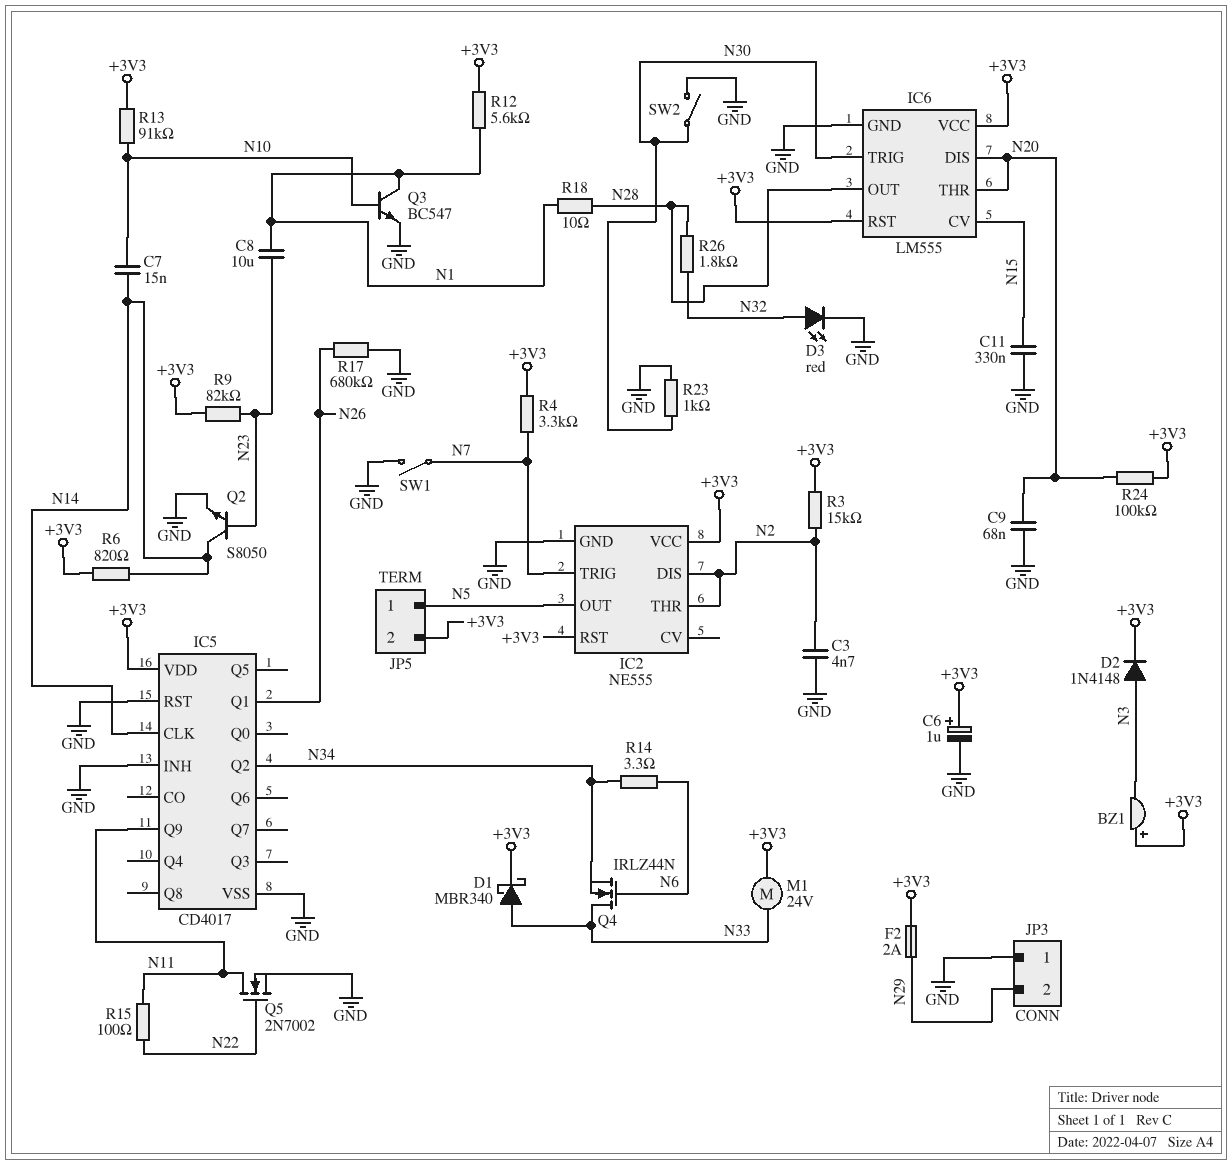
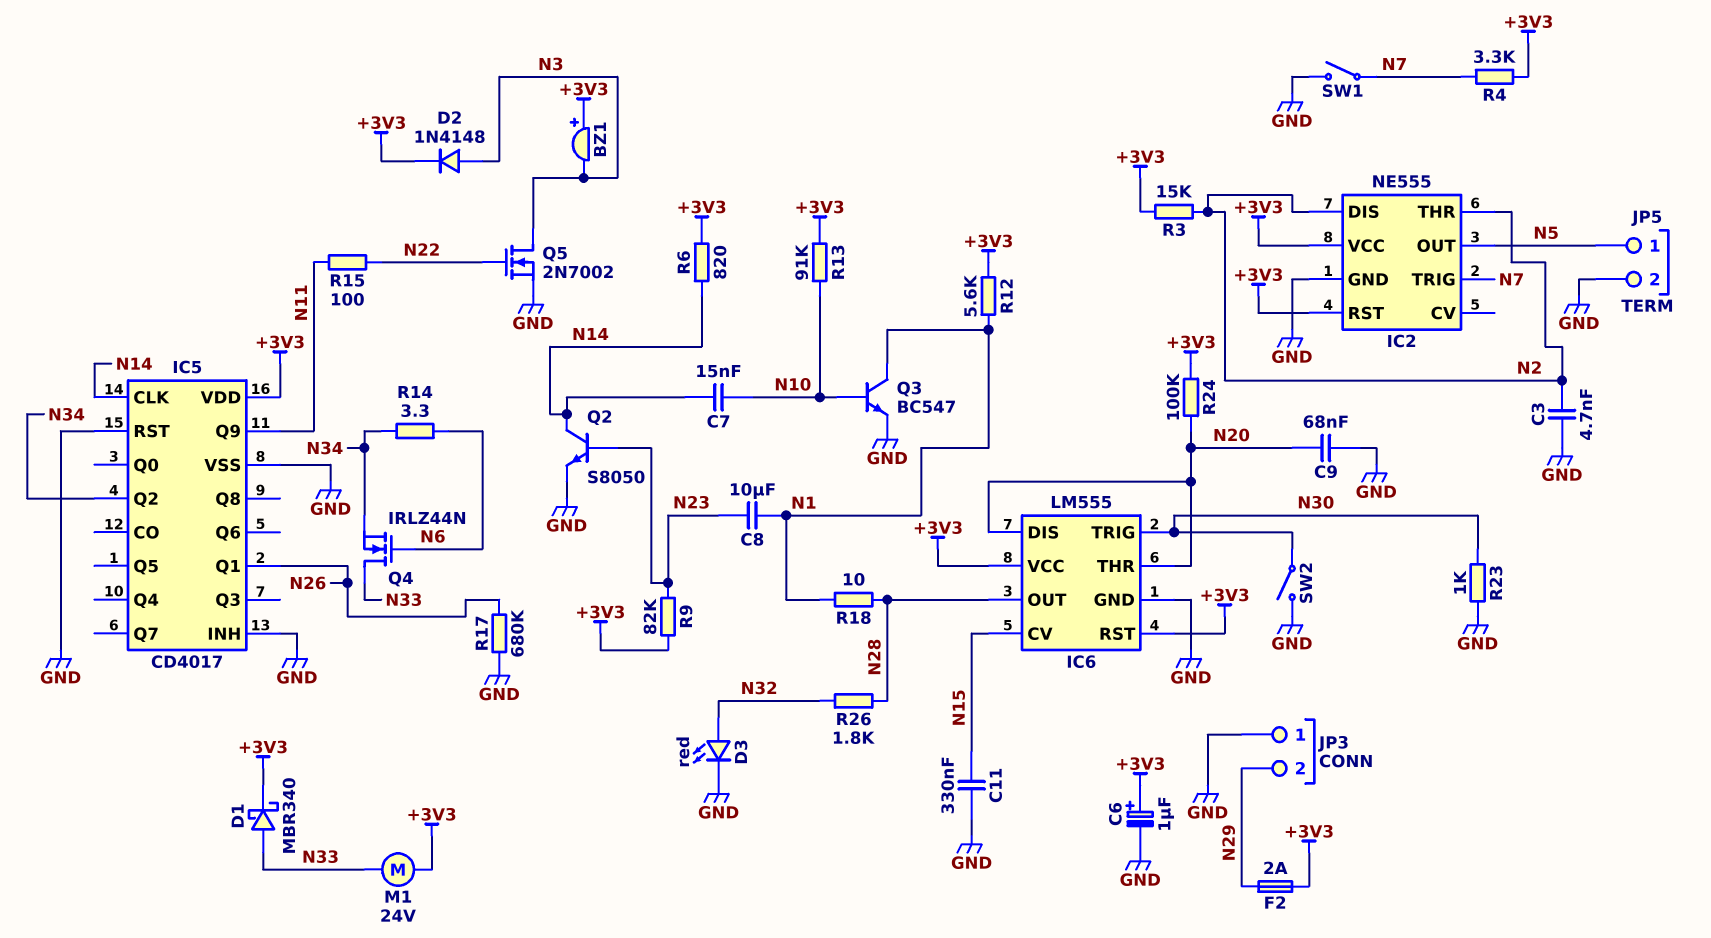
JP5 pin 2: +3V3 -> GND
Q5: NMOS 2N7002 (G N22, D N11, S GND) -> NMOS 2N7002 (G N22, D N3, S GND)

